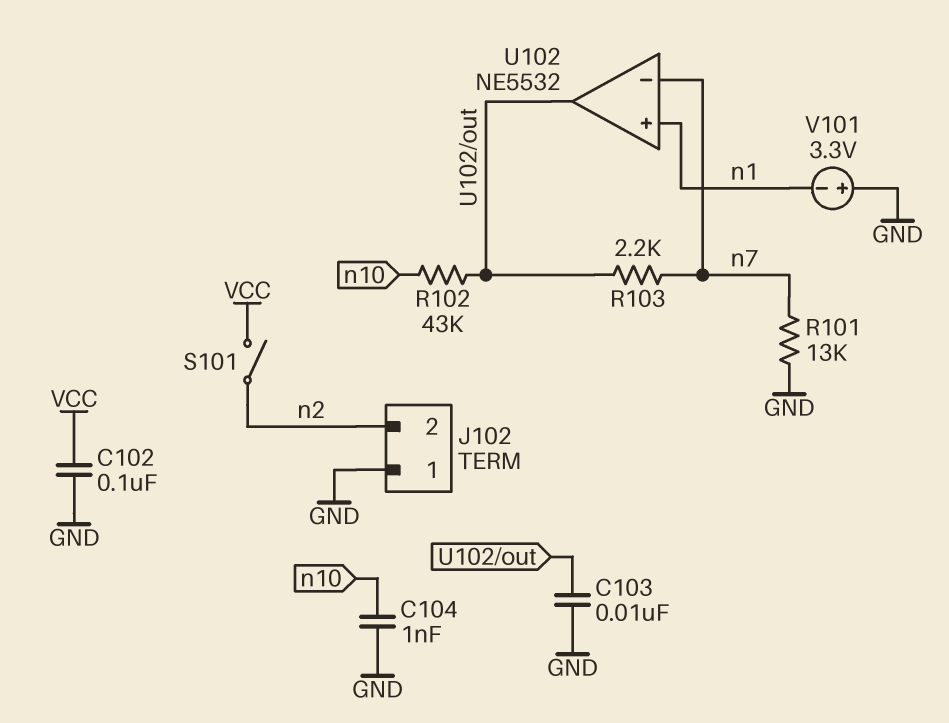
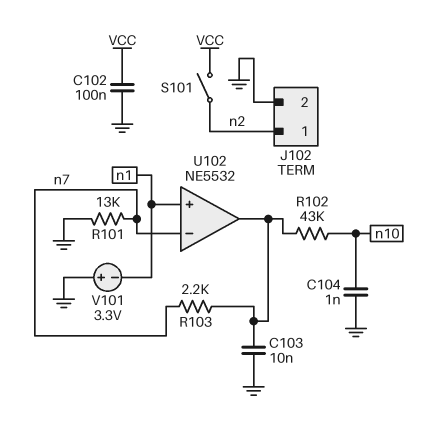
J102 pin 1: GND -> n2
J102 pin 2: n2 -> GND

